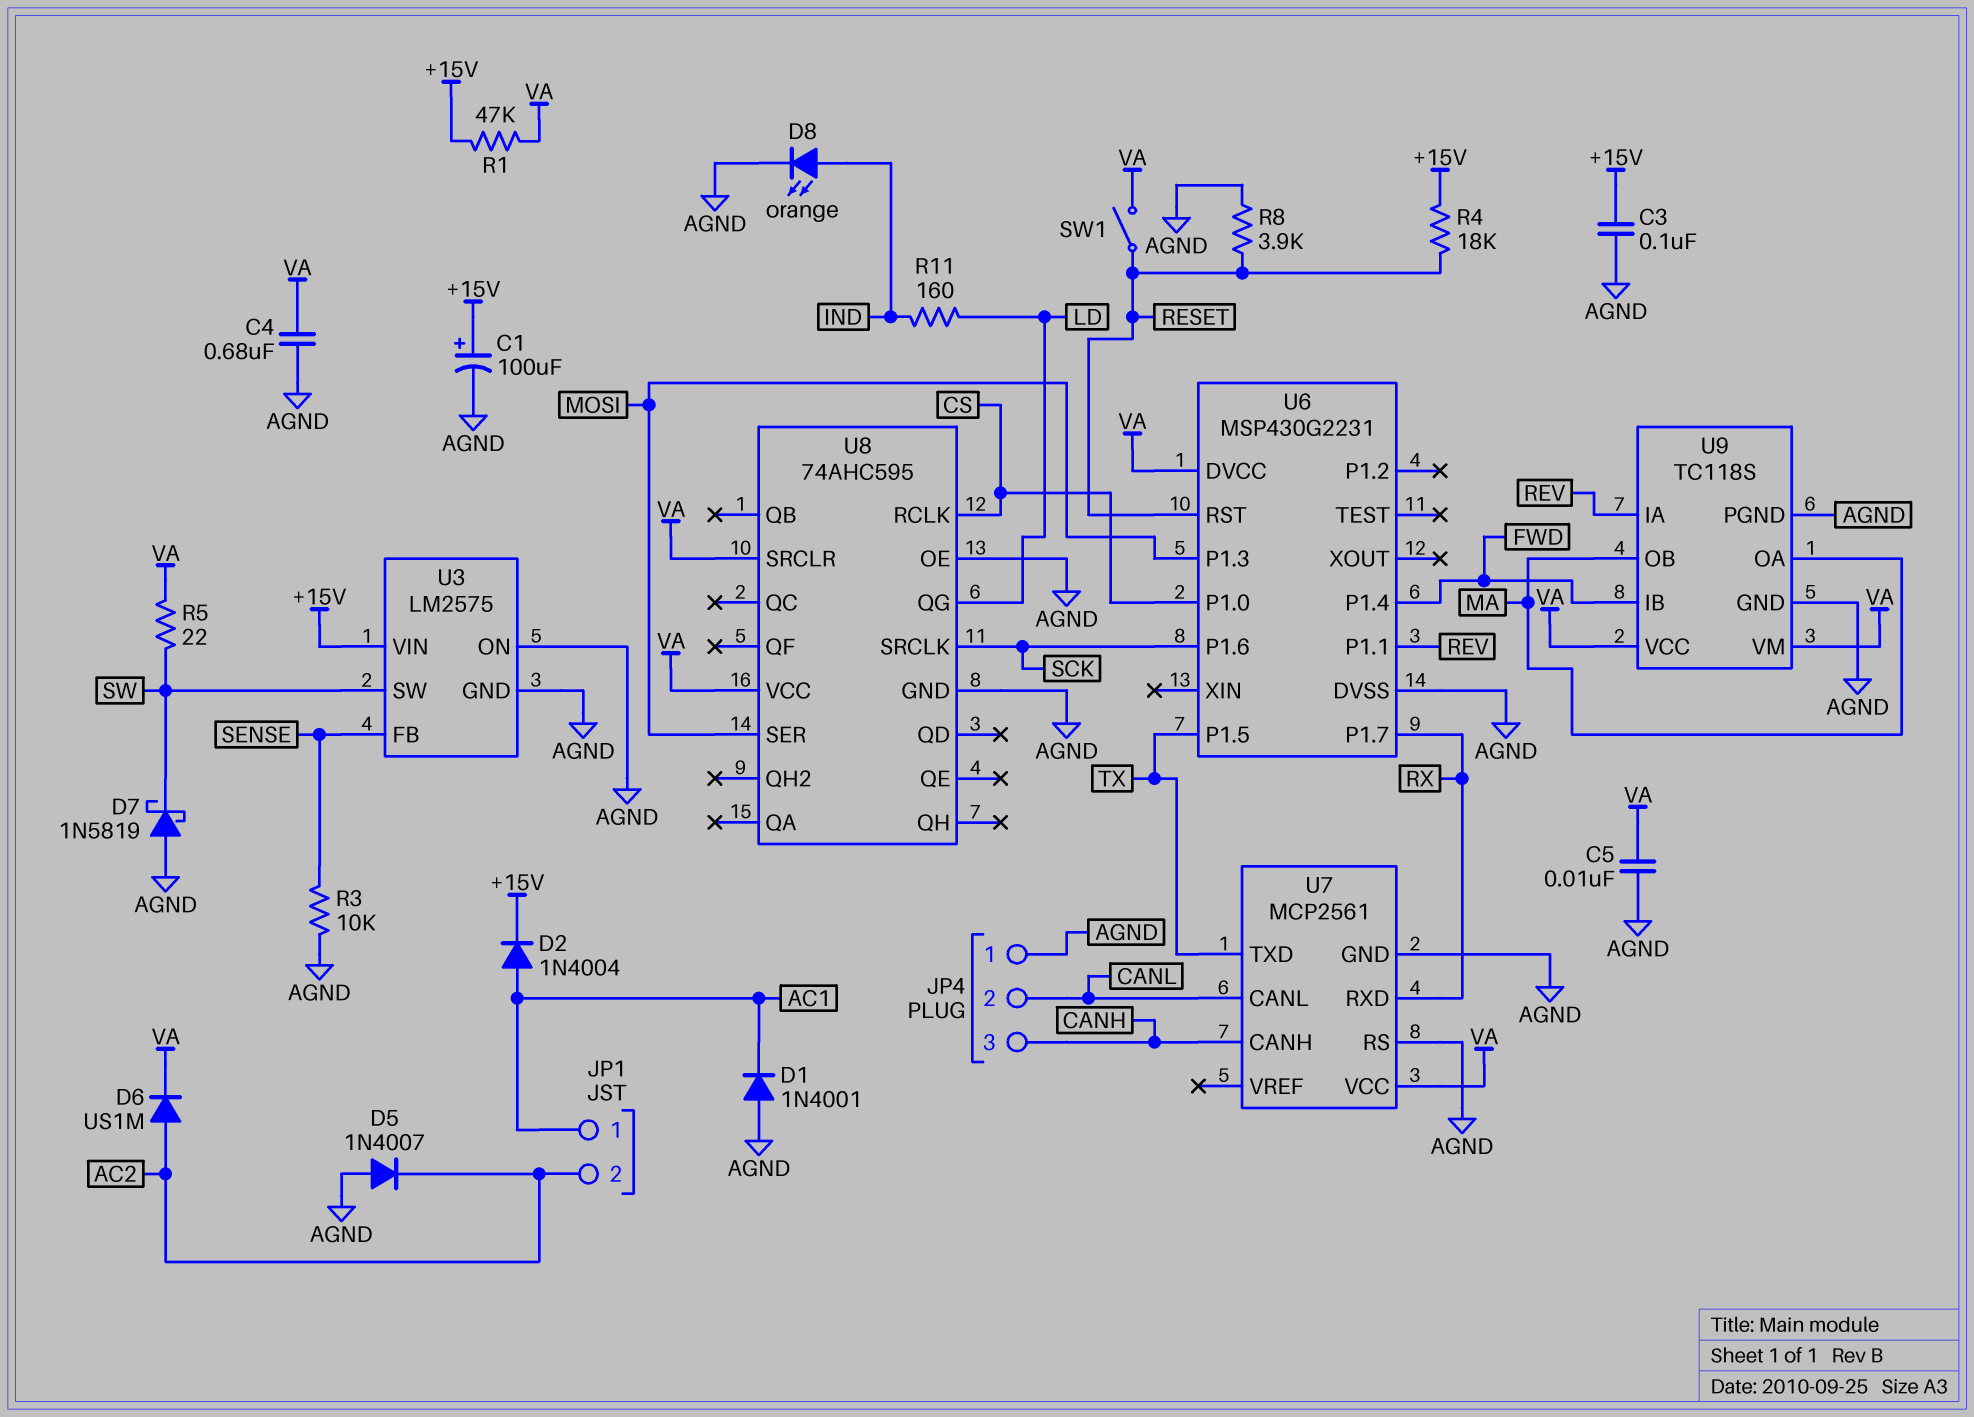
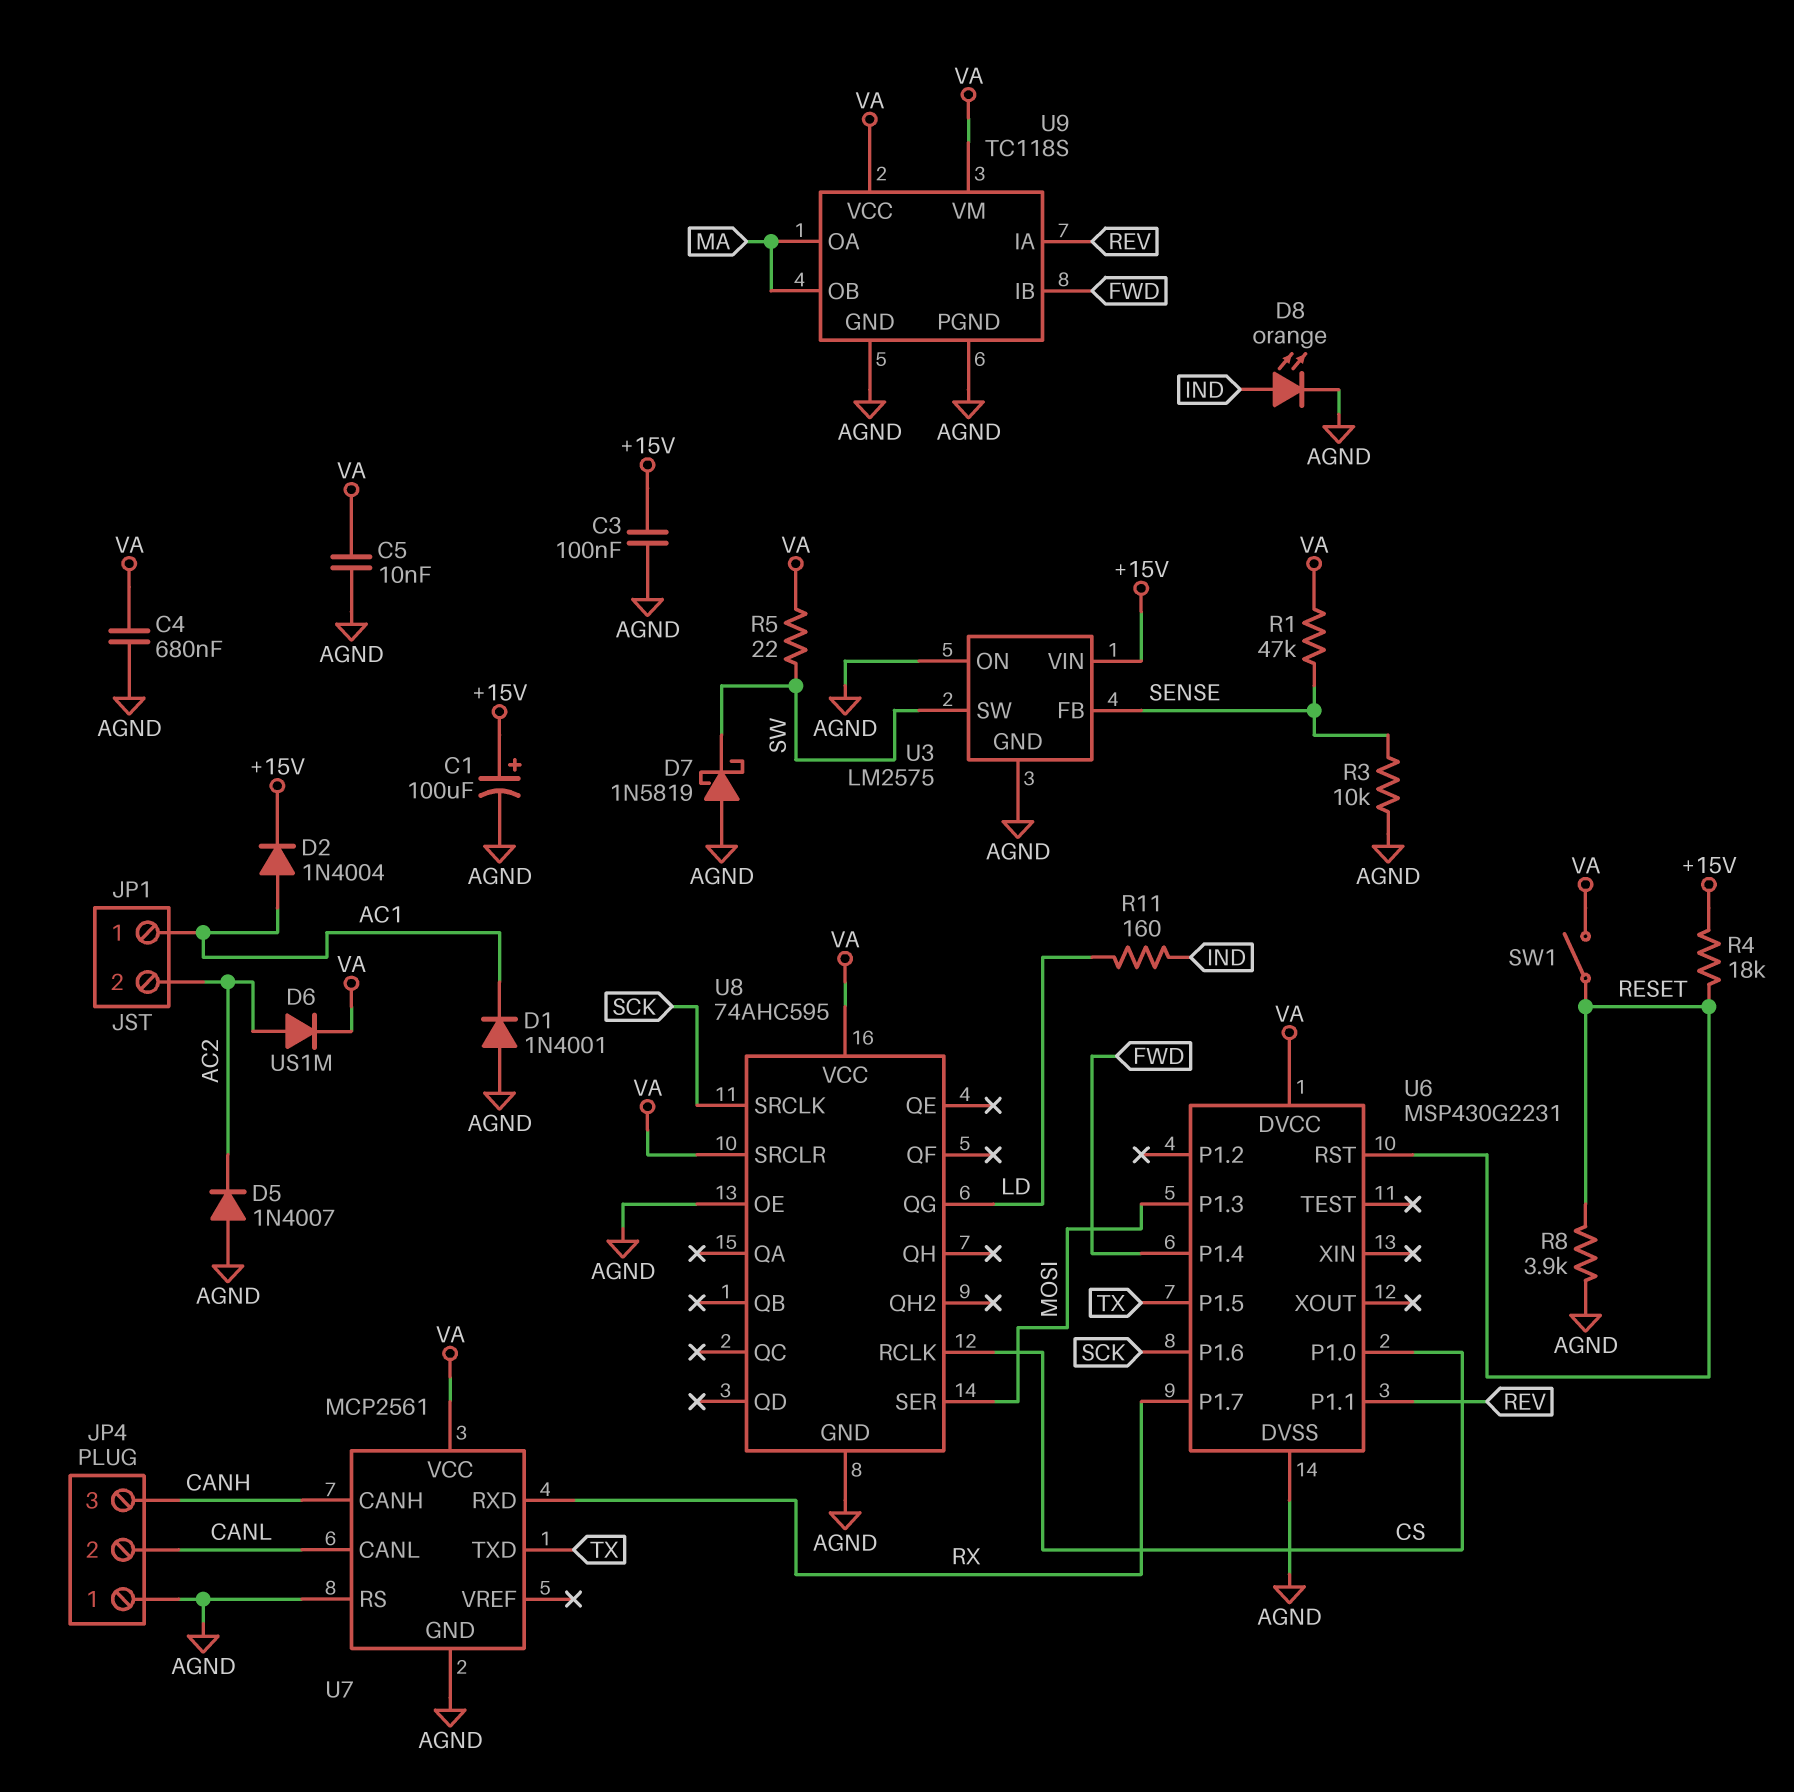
R1: 47k (+15V, VA) -> 47k (SENSE, VA)

